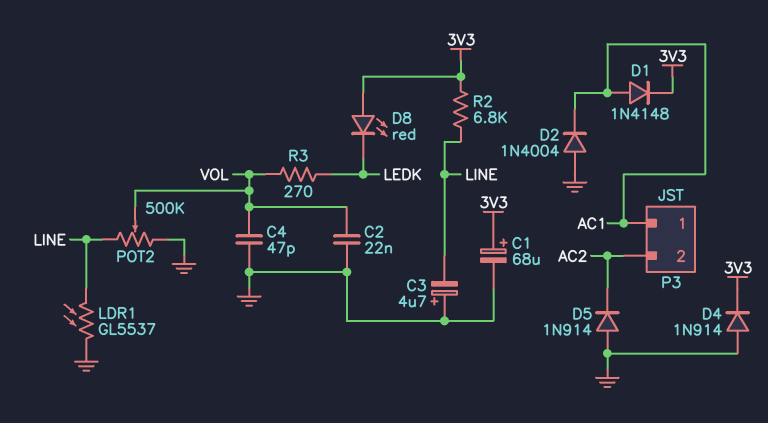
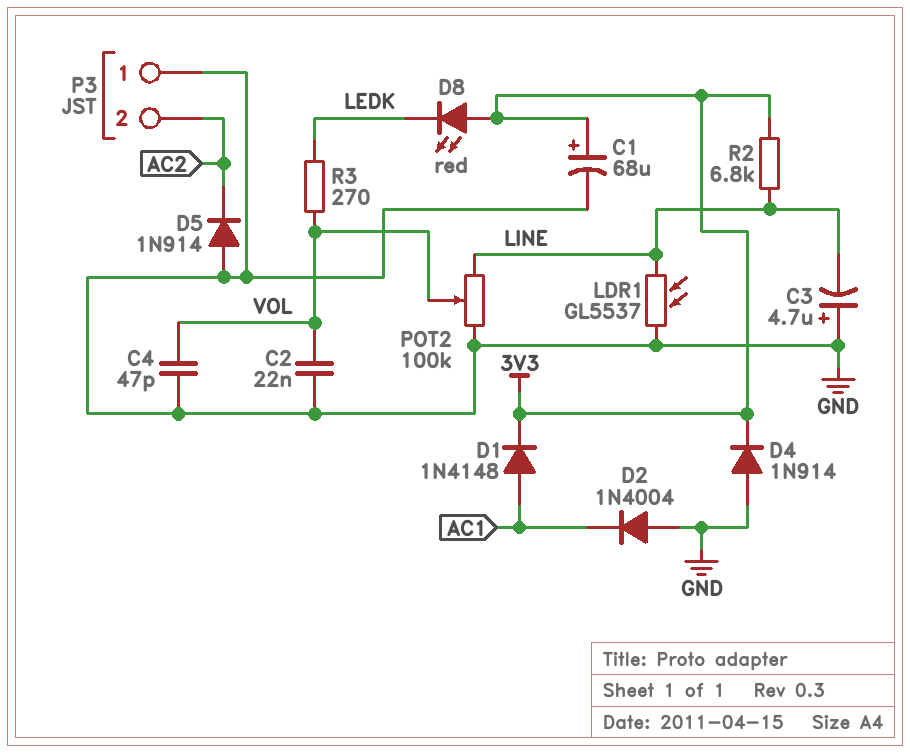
P3 pin 1: AC1 -> GND
POT2: 500k (GND, LINE, wiper VOL) -> 100k (GND, LINE, wiper VOL)

